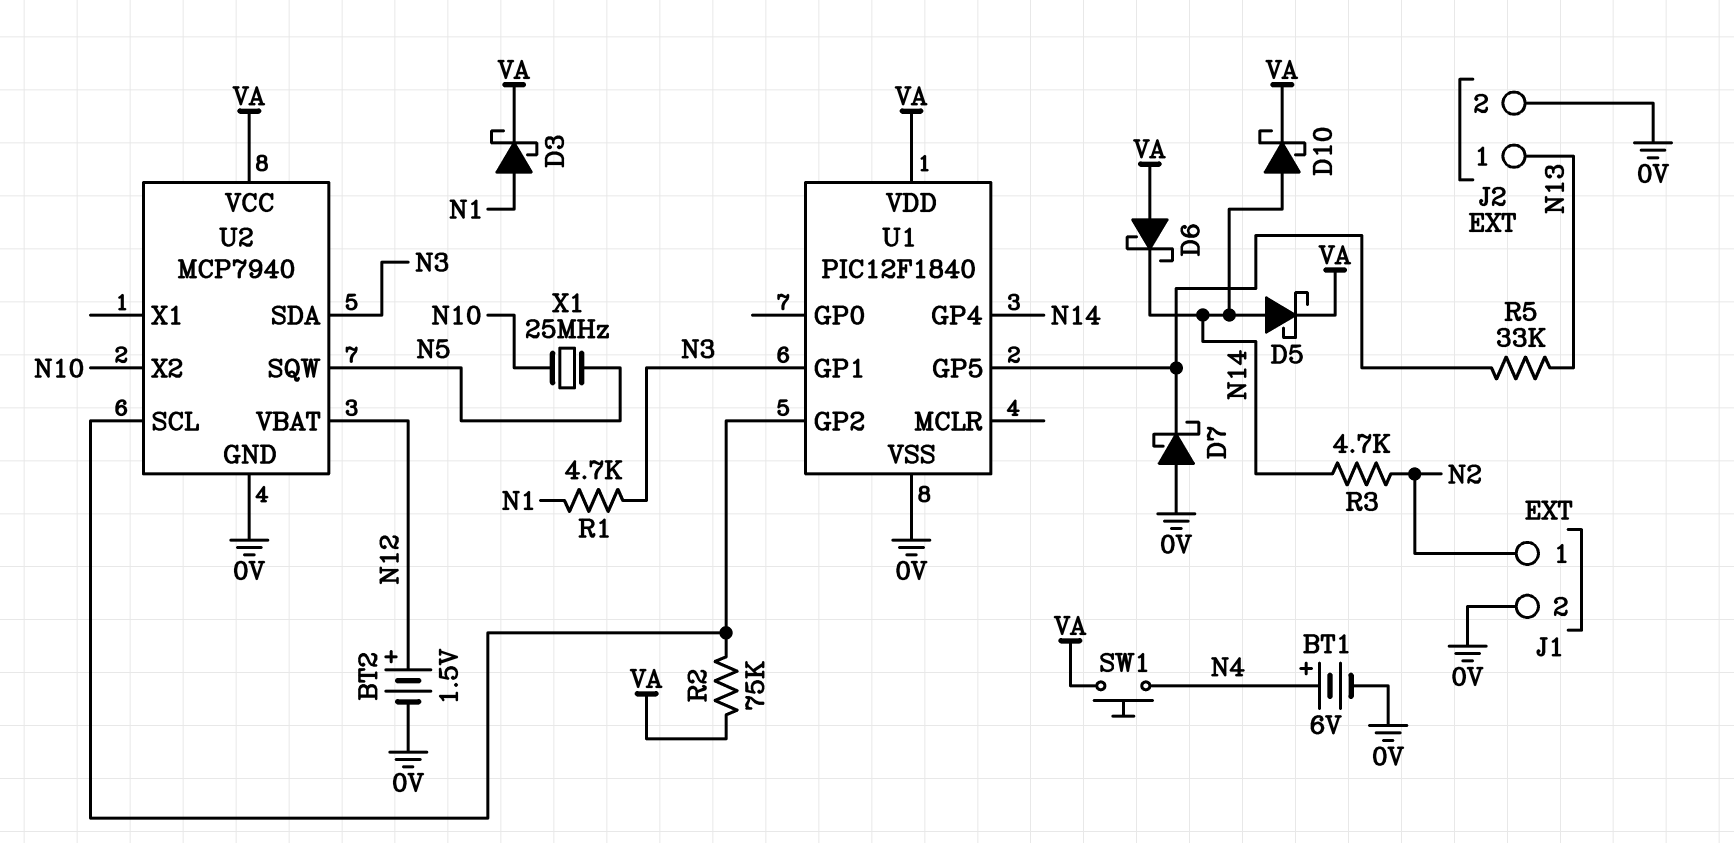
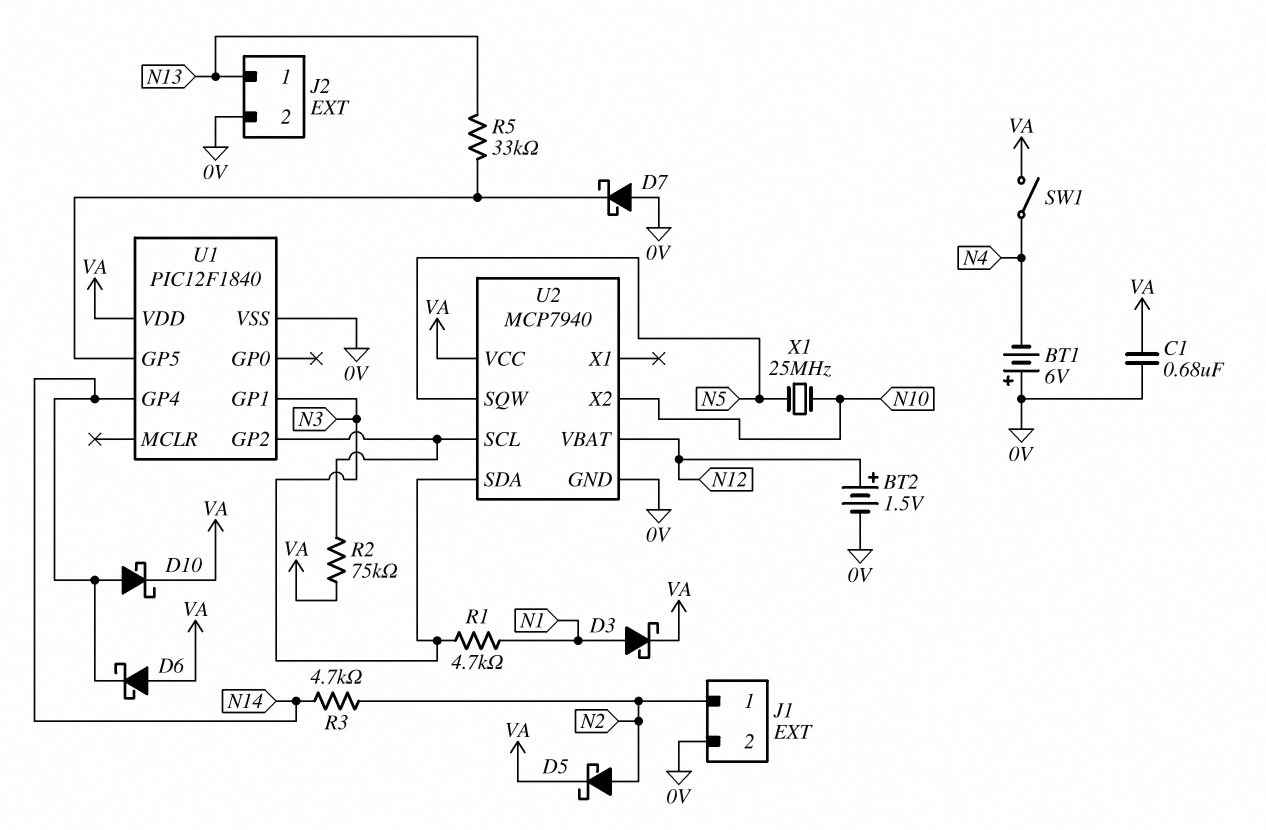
BT1: 6V (plus N4, minus 0V) -> 6V (plus 0V, minus N4)
C1: none -> 680nF (0V, VA)
D5: schottky (A N14, K VA) -> schottky (A N2, K VA)
SW1: button (N4, VA) -> switch (N4, VA)

